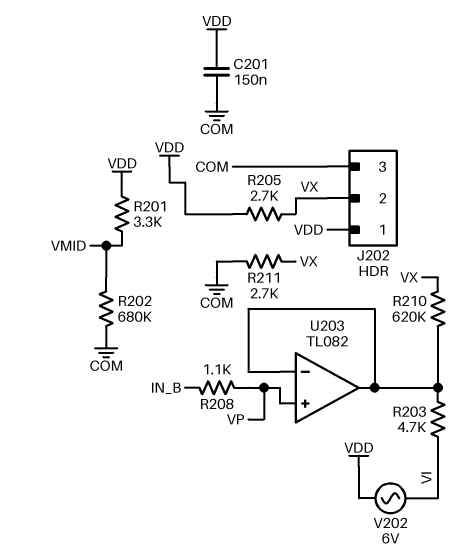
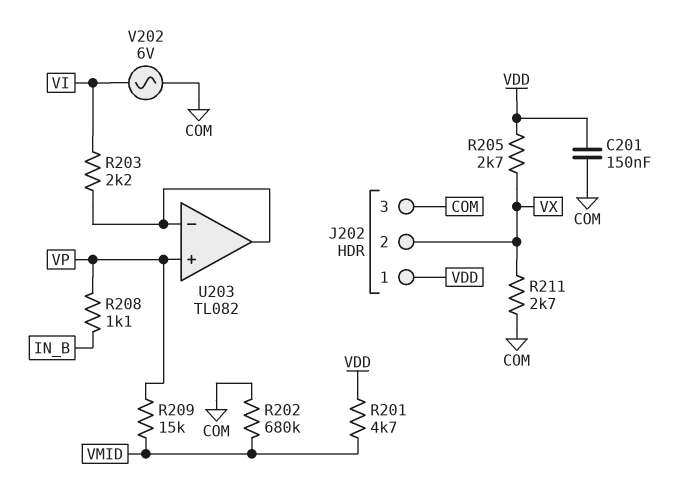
R201: 3.3k (VDD, VMID) -> 4.7k (VDD, VMID)
R203: 4.7k (U203/in-, VI) -> 2.2k (U203/in-, VI)
R209: none -> 15k (VMID, VP)
R210: 620k (U203/in-, VX) -> none
V202: AC 6V (VDD, VI) -> AC 6V (COM, VI)

